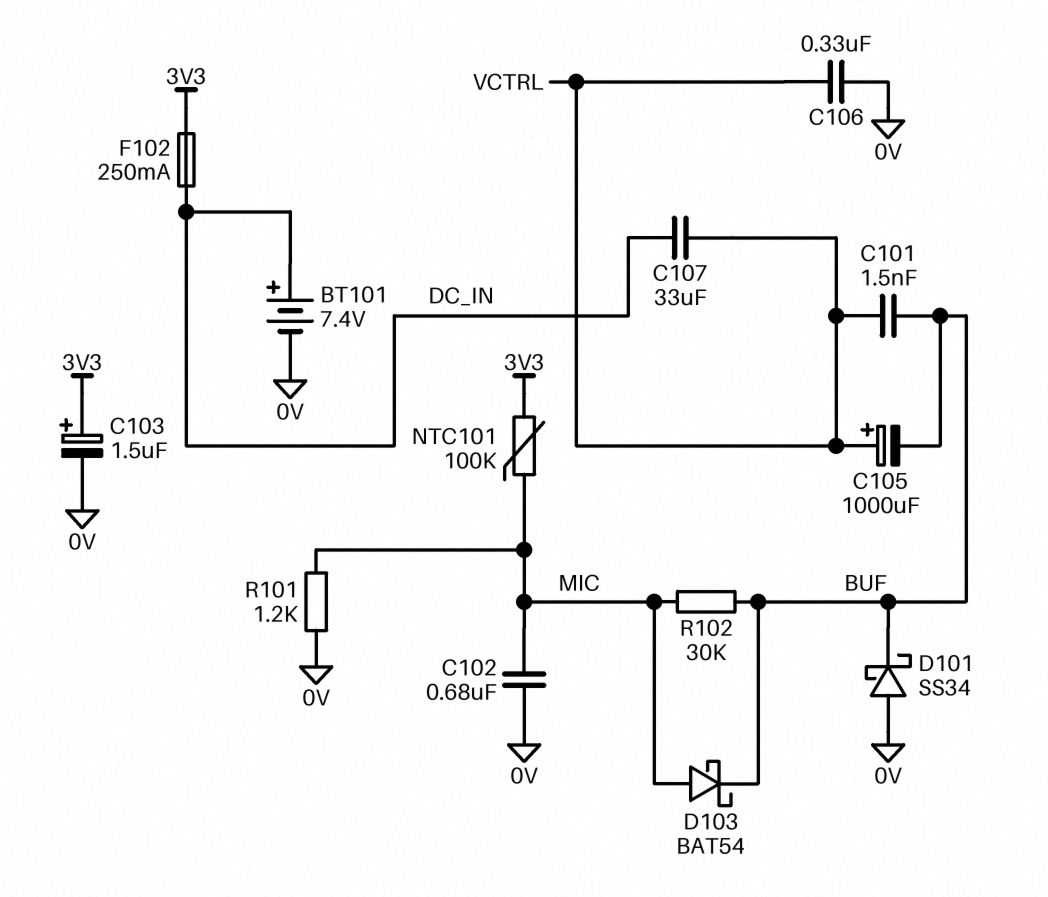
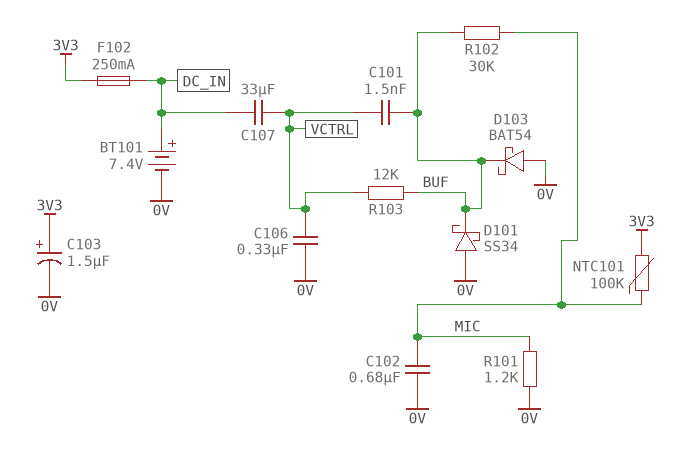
C105: 1000uF (plus VCTRL, minus BUF) -> none
D103: schottky BAT54 (A MIC, K BUF) -> schottky BAT54 (A 0V, K BUF)
R103: none -> 12k (BUF, VCTRL)

